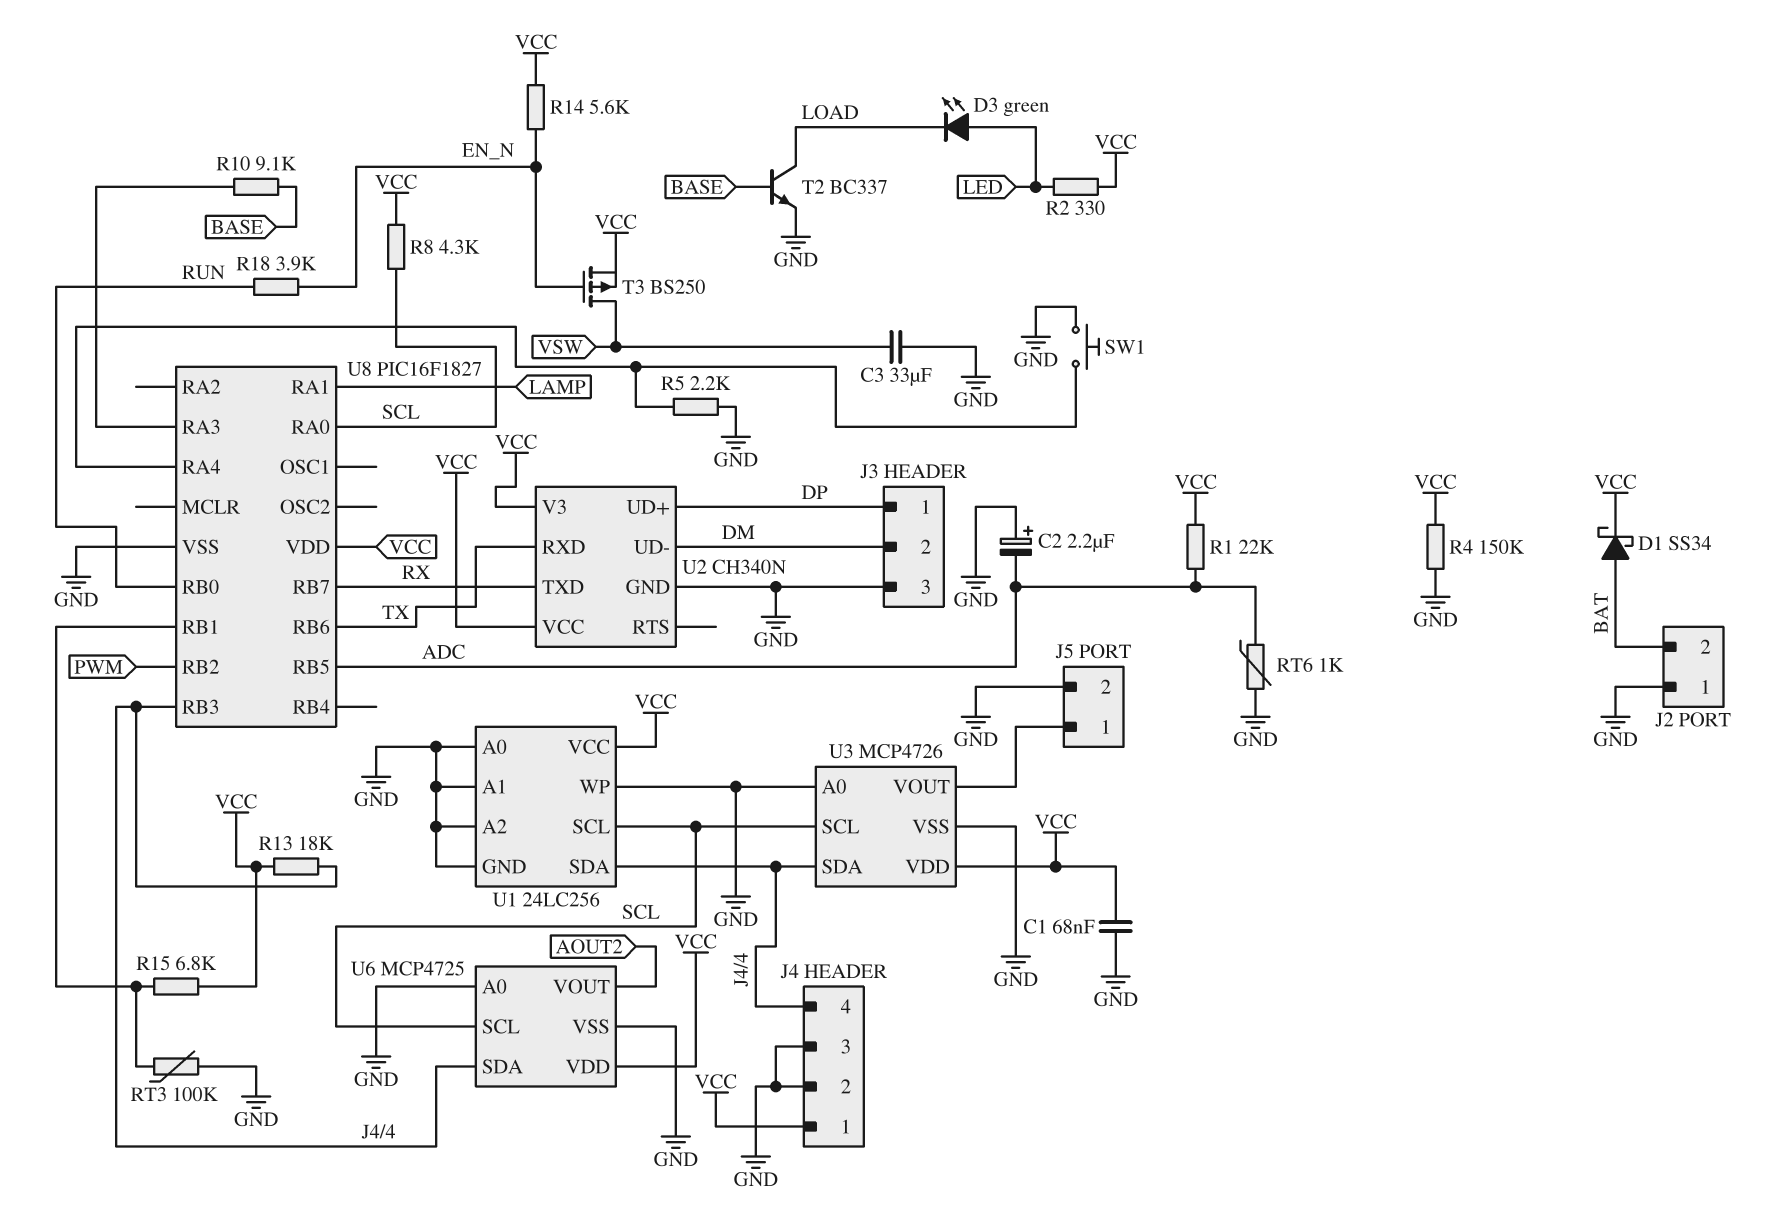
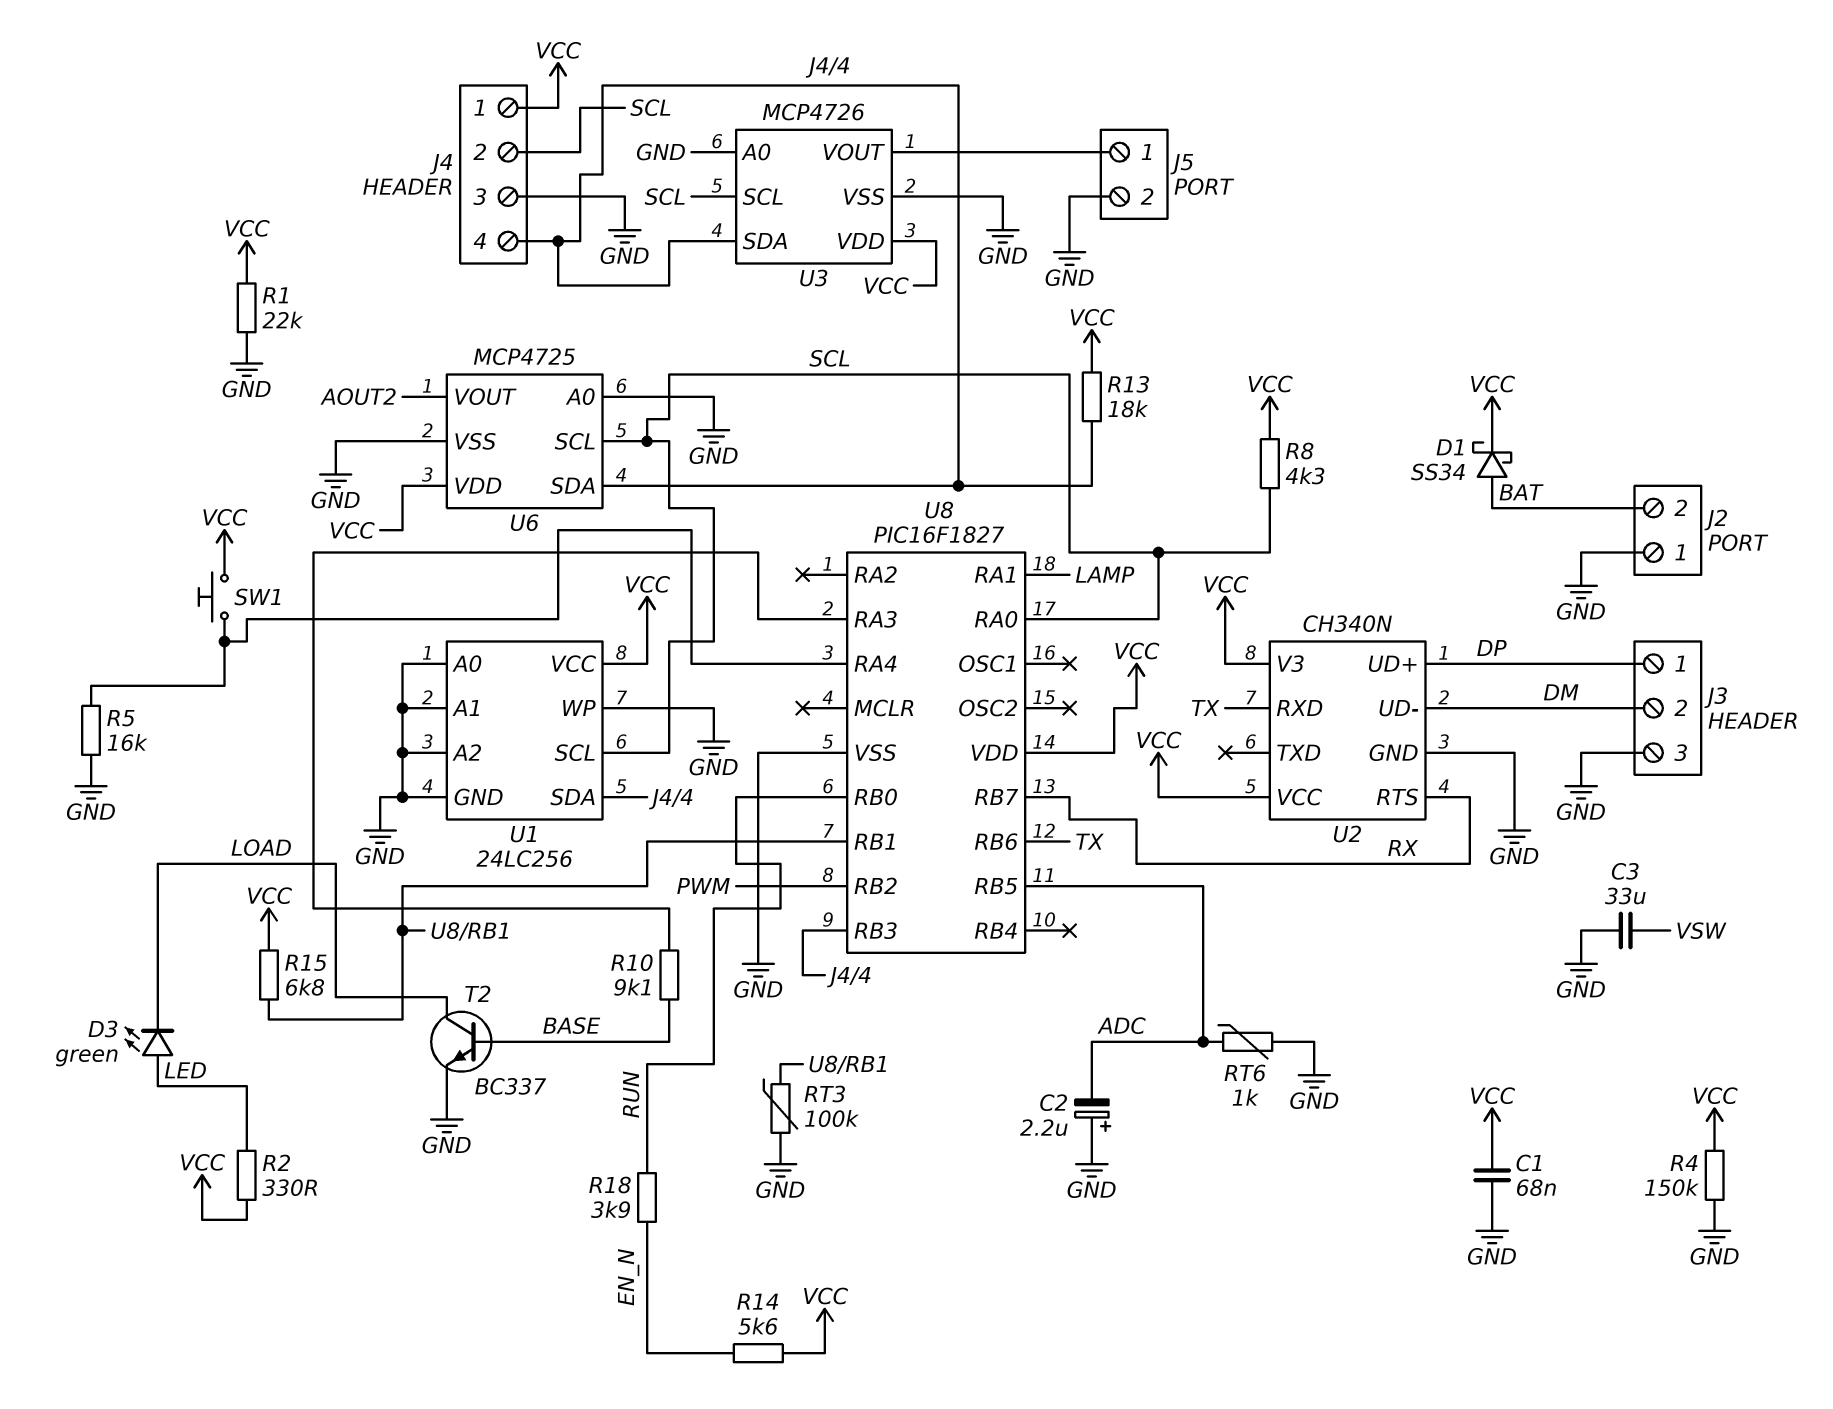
J4 pin 2: GND -> SCL
R1: 22k (ADC, VCC) -> 22k (GND, VCC)
R5: 2.2k (GND, U8/RA4) -> 16k (GND, U8/RA4)
SW1: button (GND, U8/RA4) -> button (U8/RA4, VCC)
T3: PMOS BS250 (G EN_N, D VSW, S VCC) -> none
U2 pin RTS: none -> RX
U2 pin TXD: RX -> none

